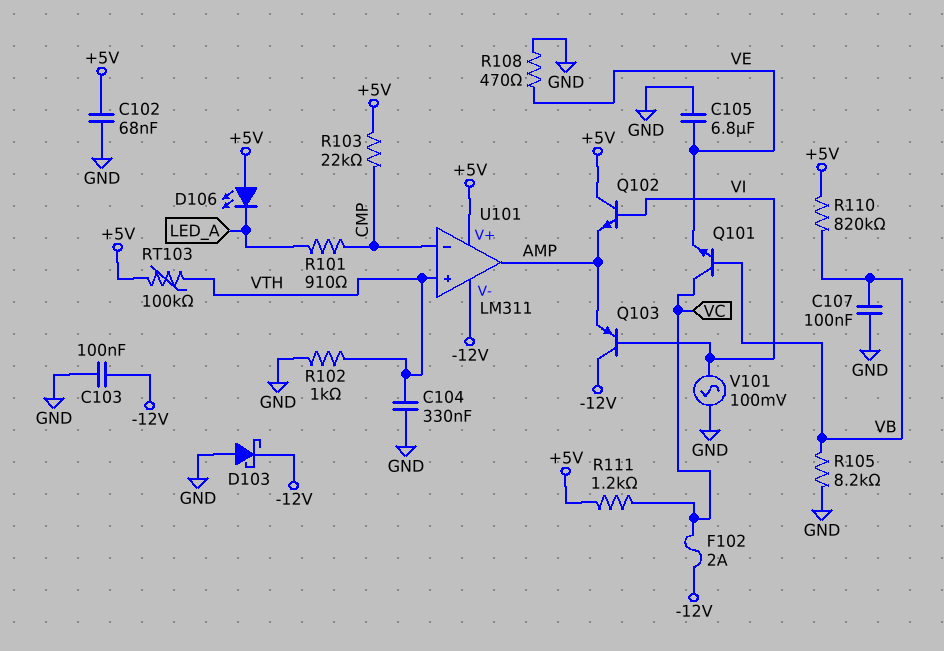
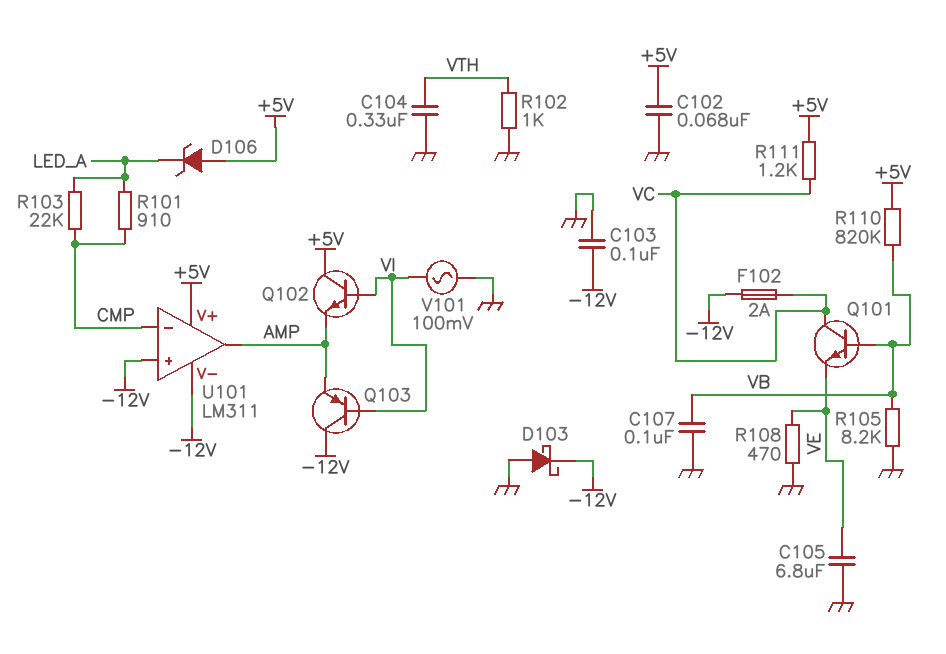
D106: LED (A +5V, K LED_A) -> zener (A +5V, K LED_A)
R103: 22k (+5V, CMP) -> 22k (CMP, LED_A)
RT103: 100k (+5V, VTH) -> none
U101 pin in+: VTH -> -12V

